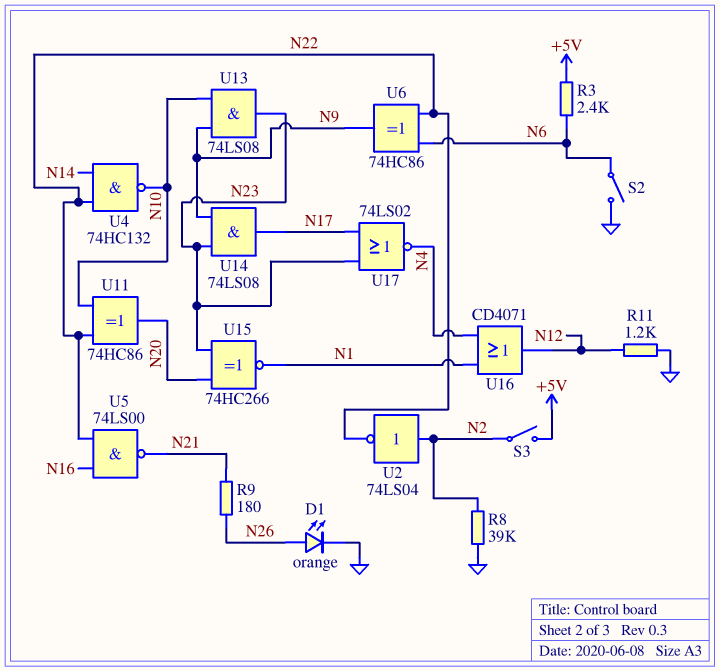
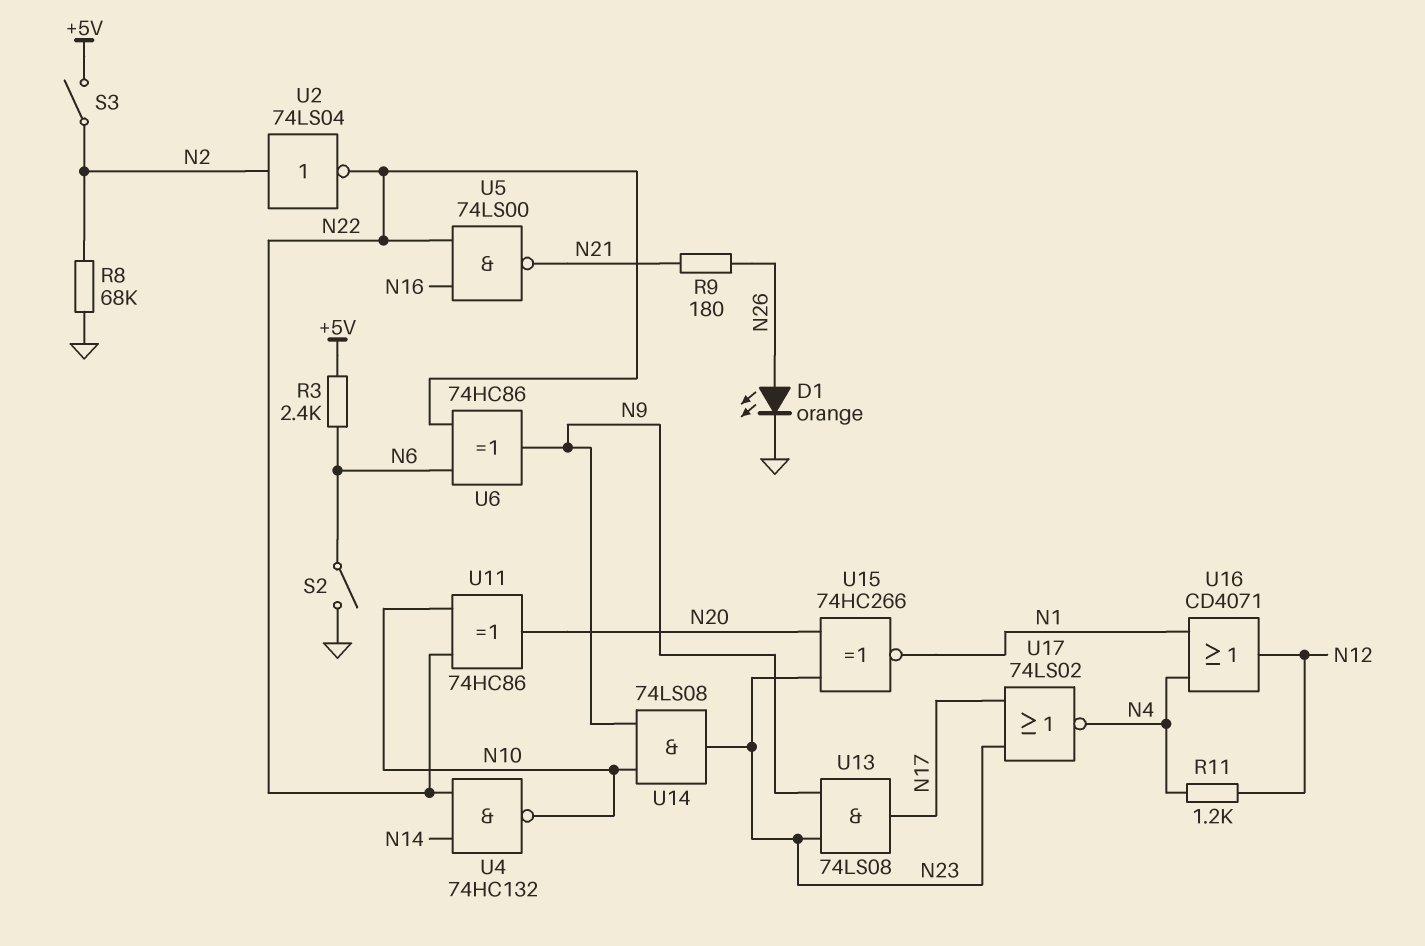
R8: 39k (GND, N2) -> 68k (GND, N2)
R11: 1.2k (GND, N12) -> 1.2k (N4, N12)
U13: AND 74LS08 (in N9, in N10, out N23) -> AND 74LS08 (in N9, in N23, out N17)
U14: AND 74LS08 (in N9, in N23, out N17) -> AND 74LS08 (in N9, in N10, out N23)

